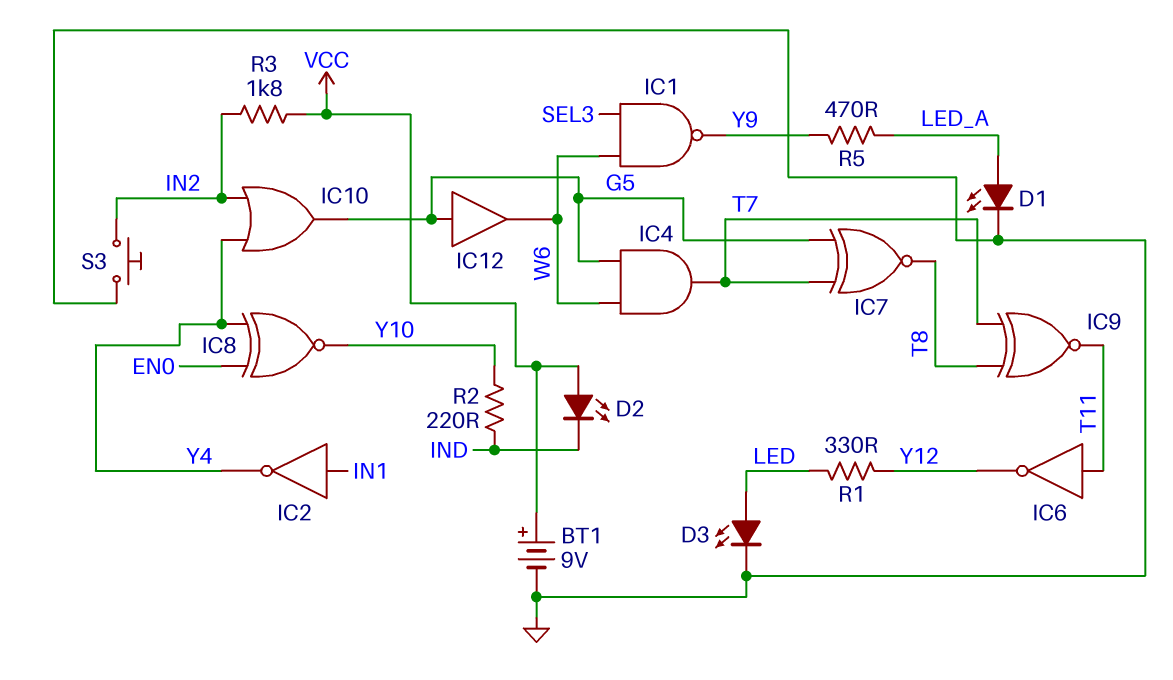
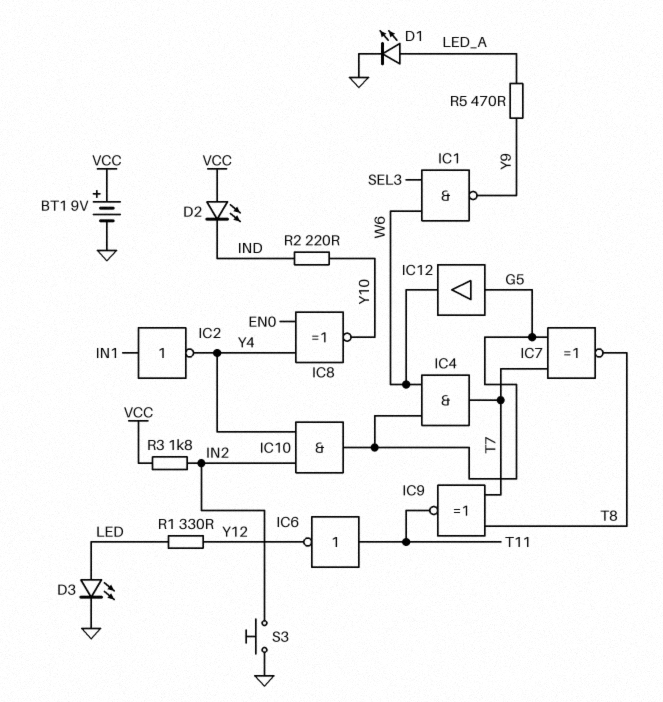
IC10: OR (in IN2, in Y4, out G5) -> AND (in IN2, in Y4, out G5)

